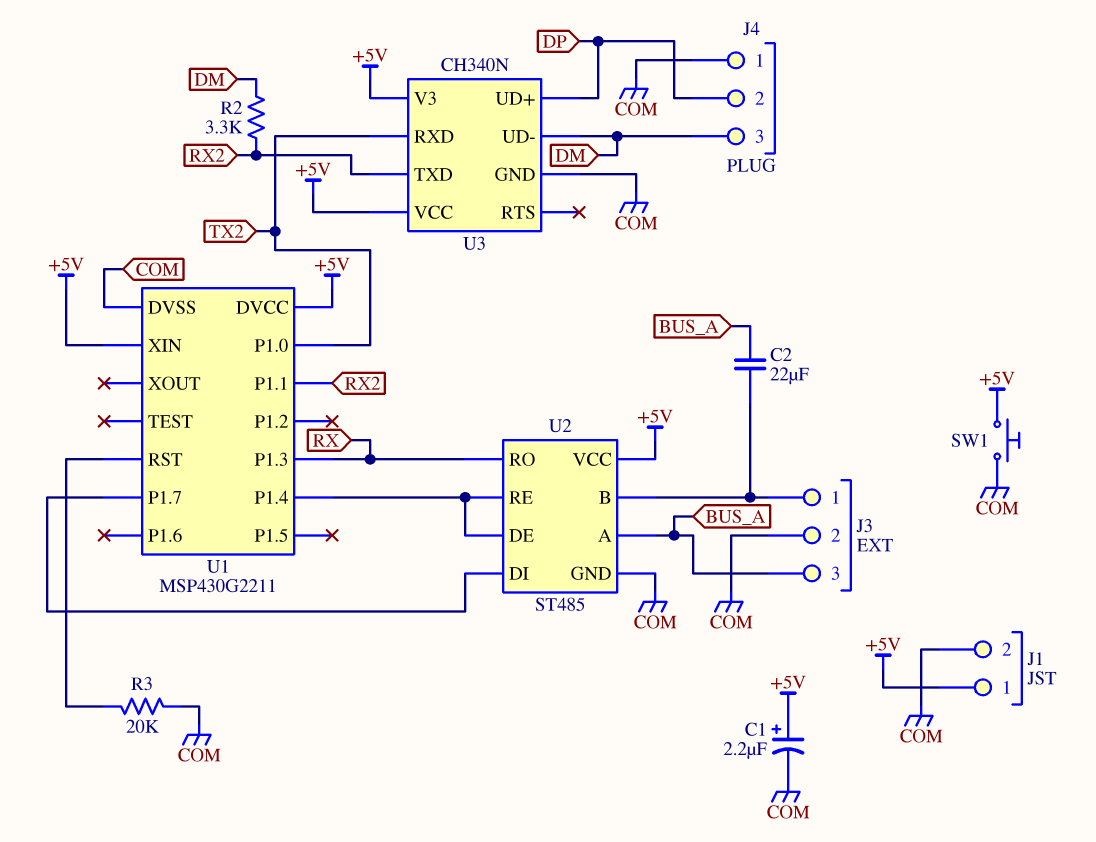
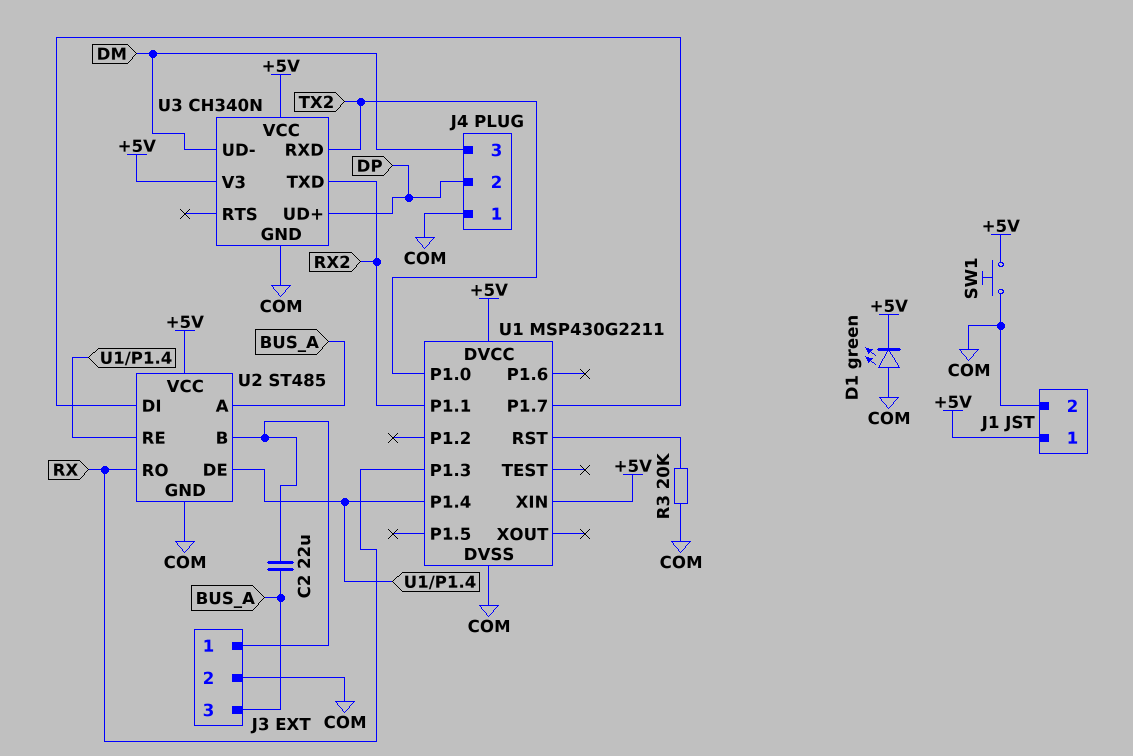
C1: 2.2uF (plus +5V, minus COM) -> none
D1: none -> LED green (A COM, K +5V)
R2: 3.3k (DM, RX2) -> none

